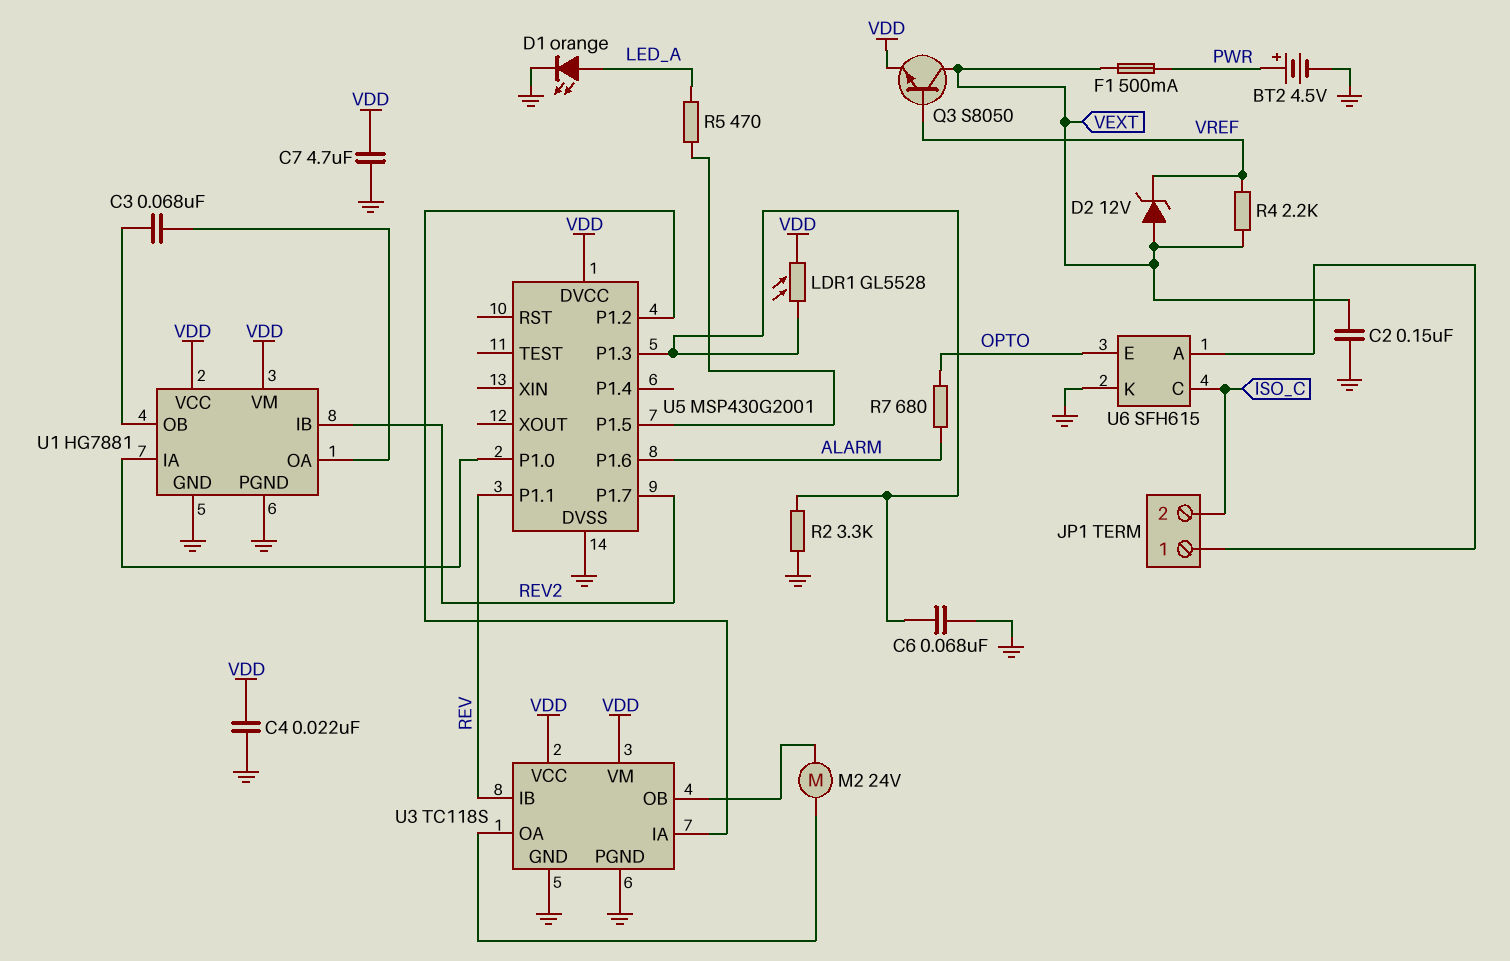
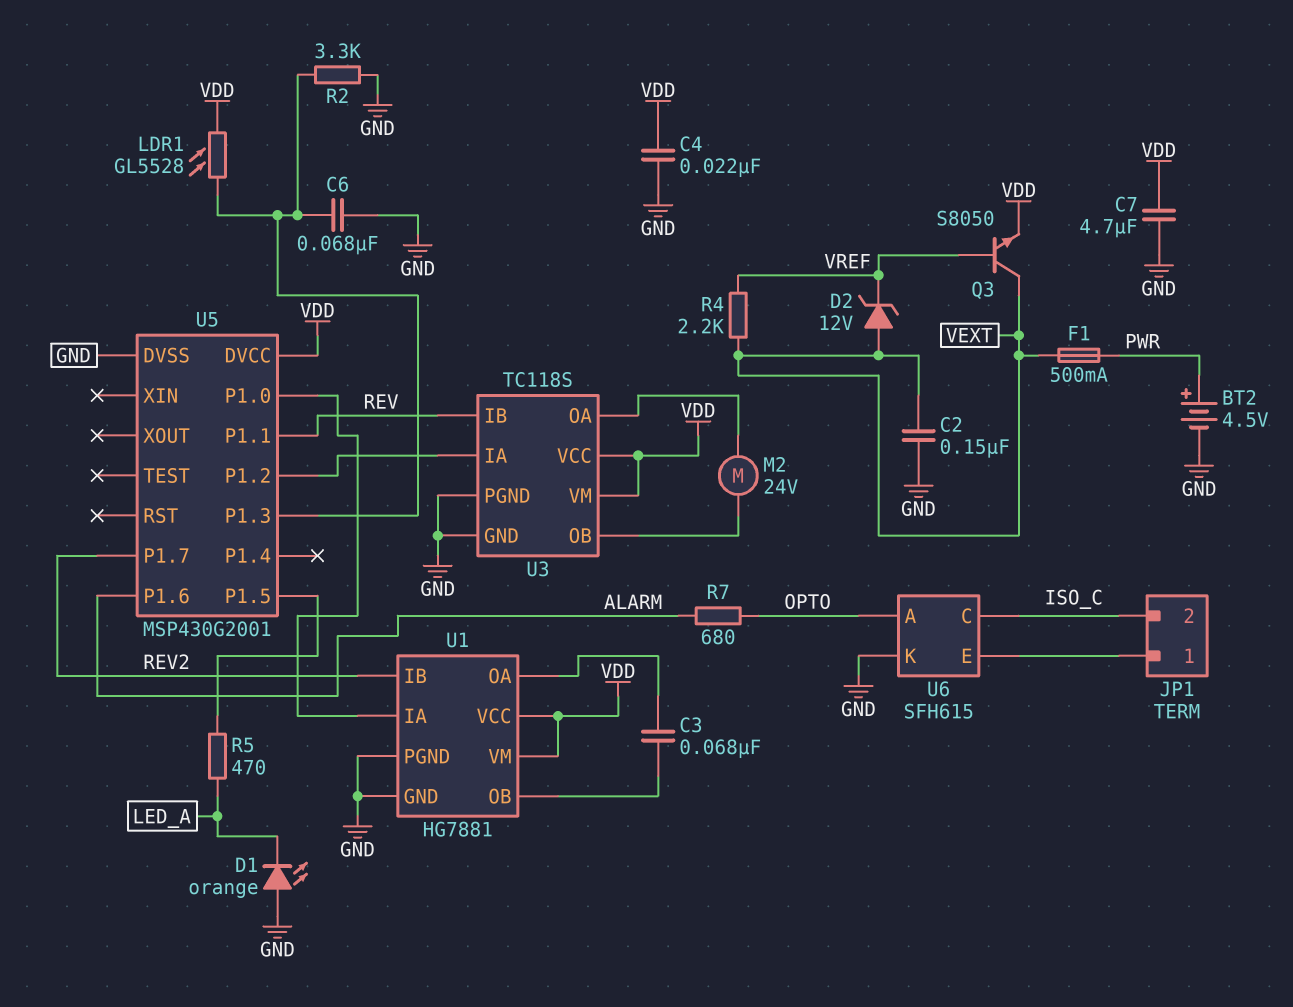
D1: LED orange (A LED_A, K GND) -> LED orange (A GND, K LED_A)
U6 pin A: JP1/1 -> OPTO
U6 pin E: OPTO -> JP1/1

